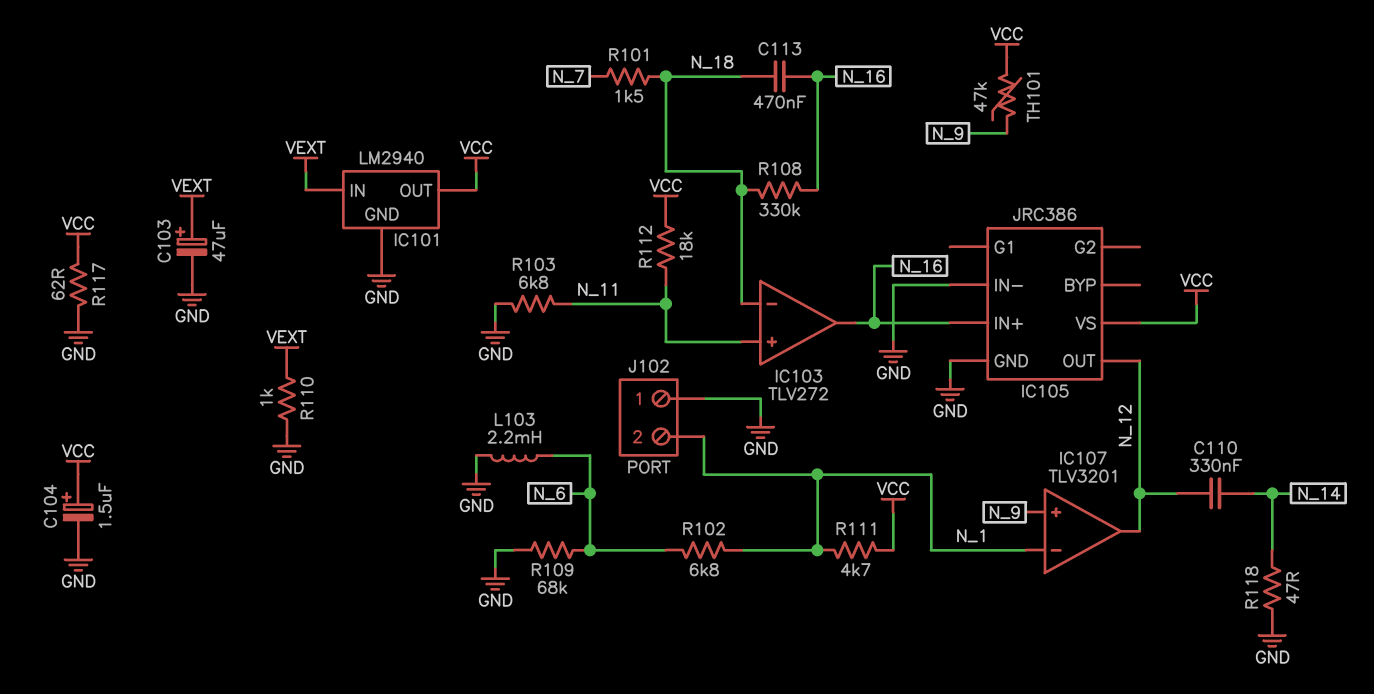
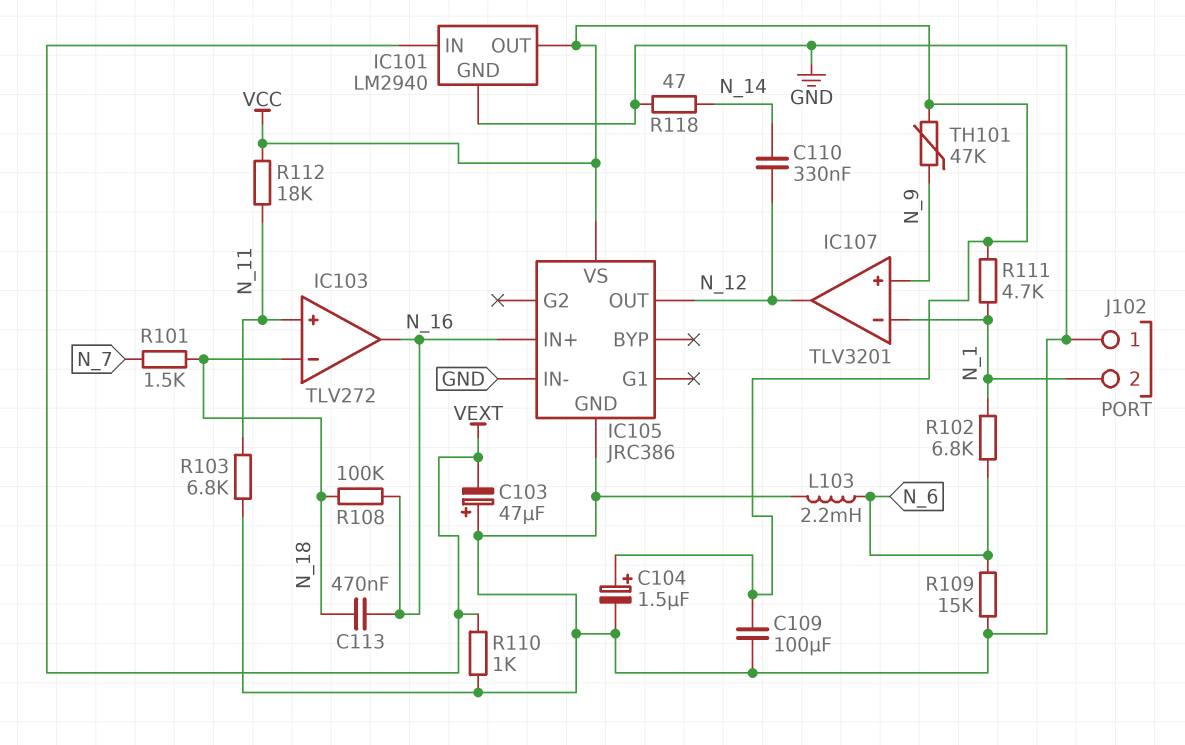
C103: 47uF (plus VEXT, minus GND) -> 47uF (plus GND, minus VEXT)
C109: none -> 100uF (GND, VCC)
R108: 330k (N_16, N_18) -> 100k (N_16, N_18)
R109: 68k (GND, N_6) -> 15k (GND, N_6)
R117: 62 (GND, VCC) -> none

